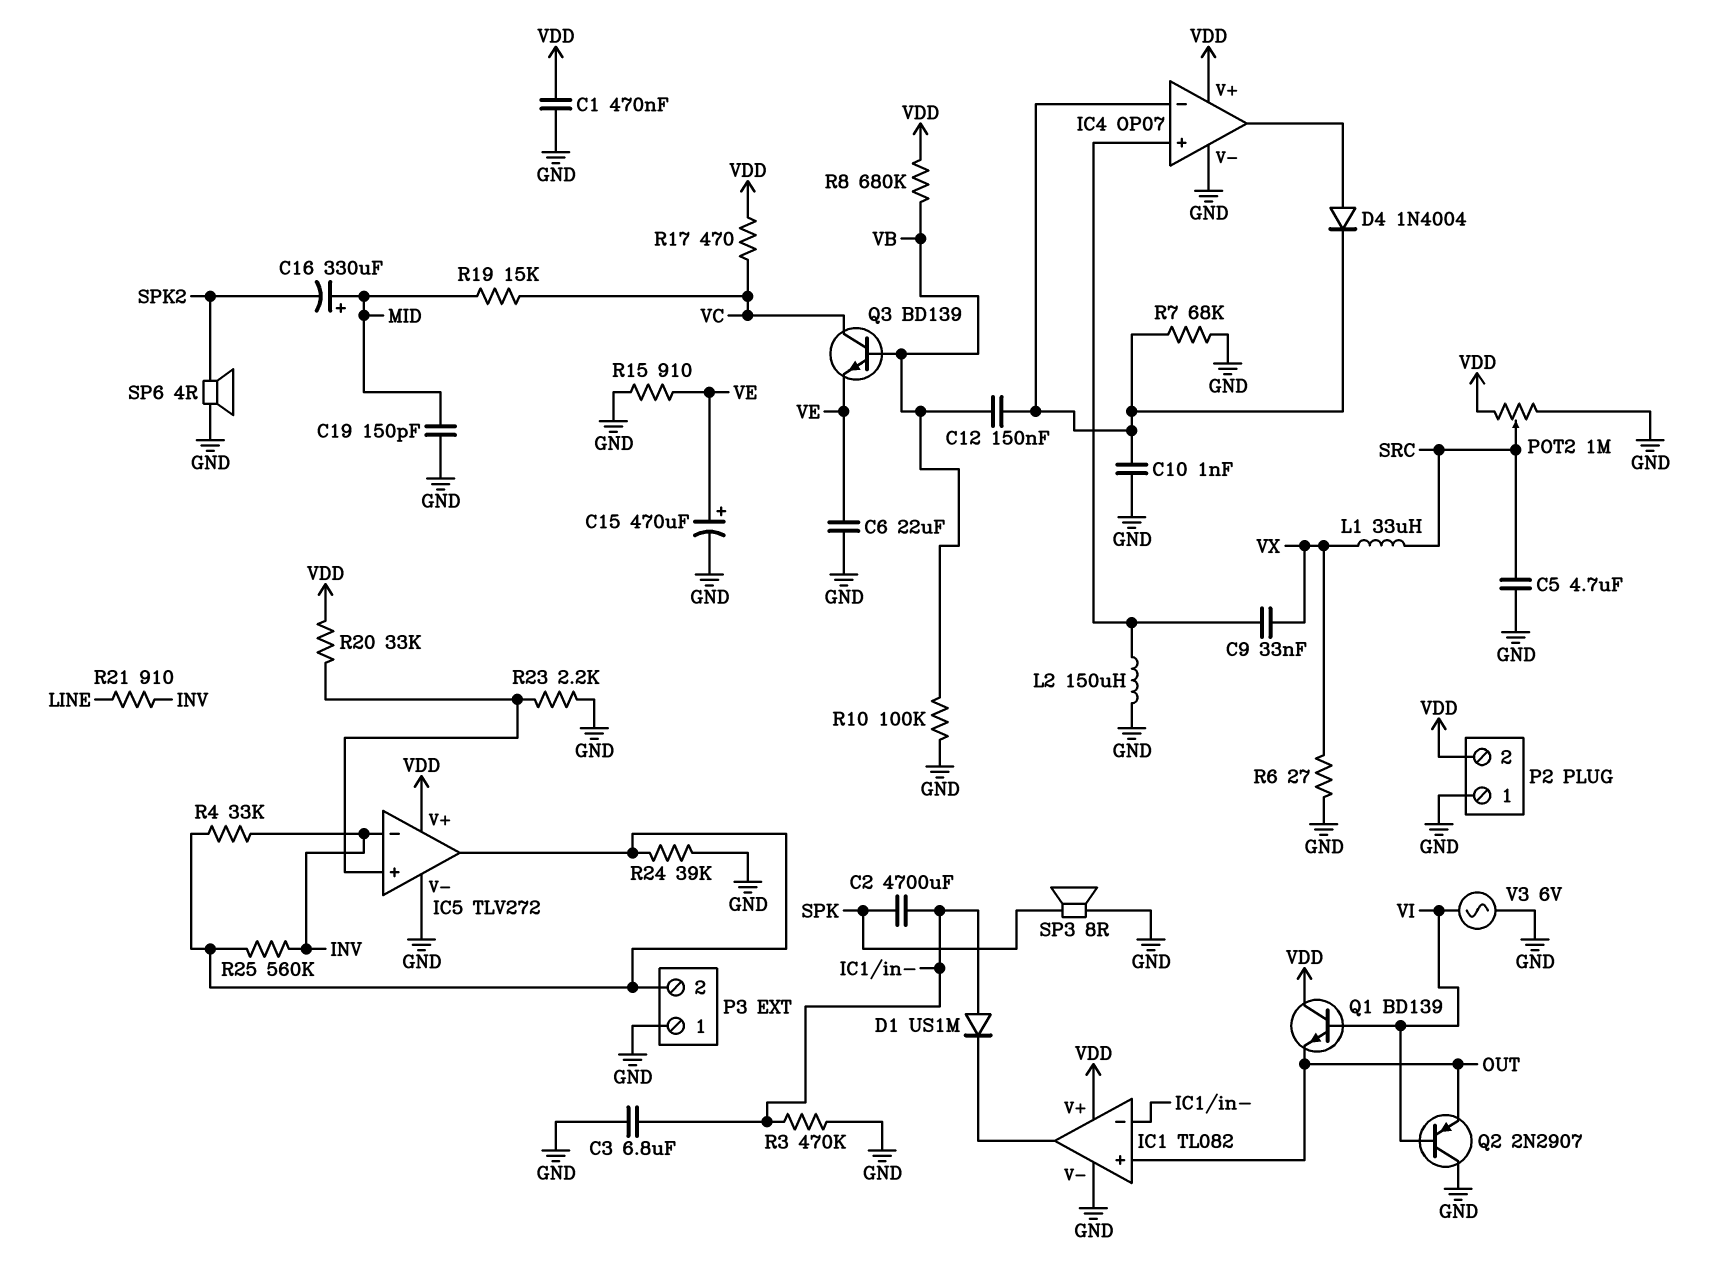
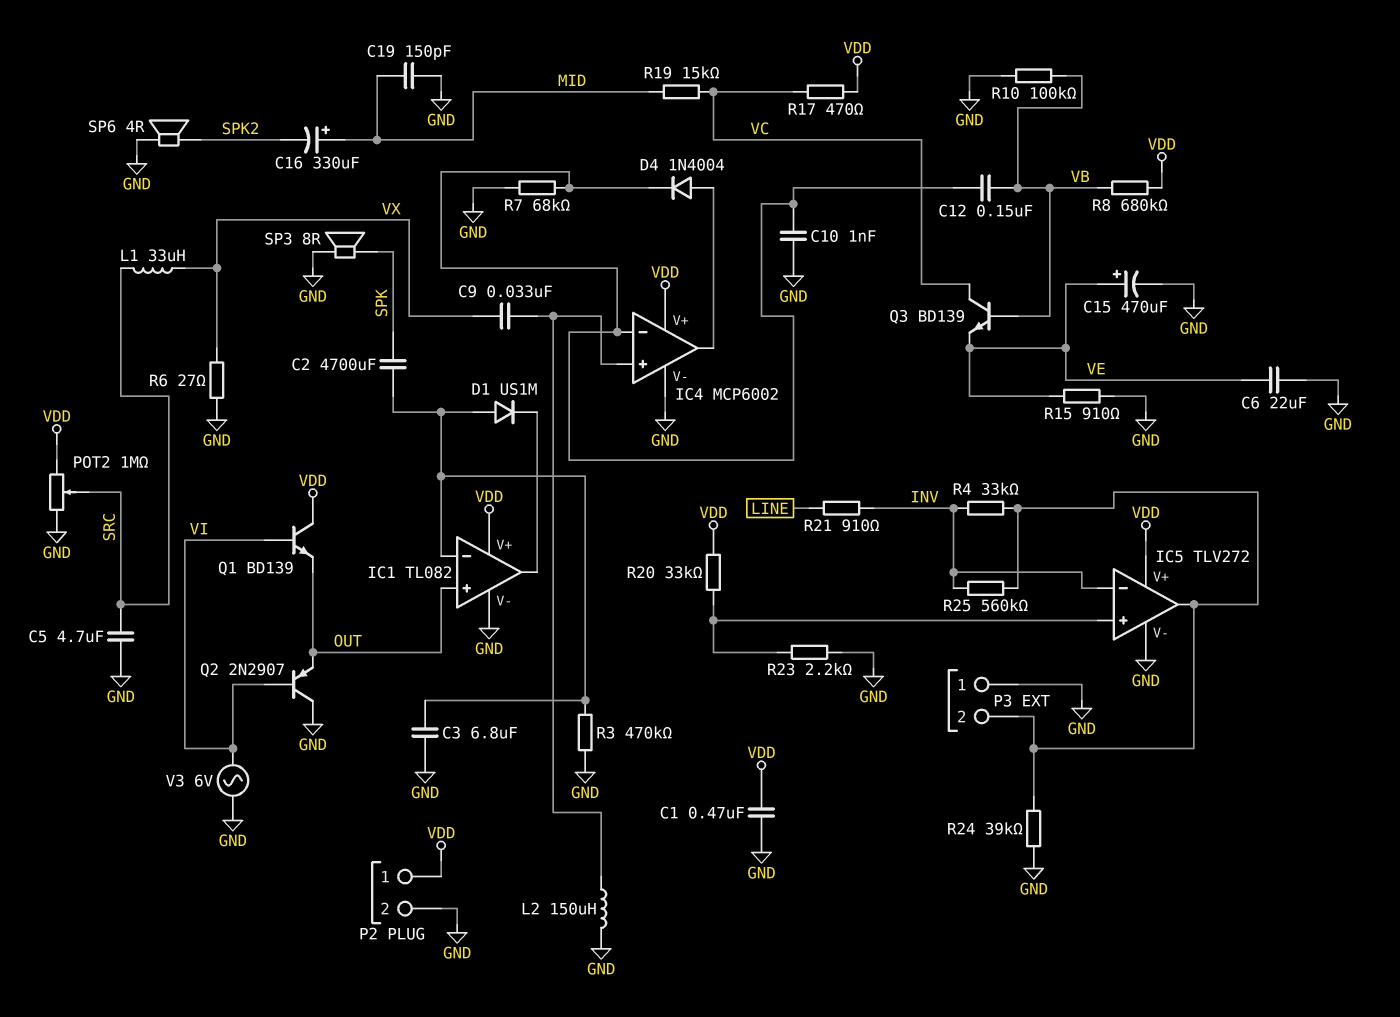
IC4: OP07 -> MCP6002
P2 pin 1: GND -> VDD
P2 pin 2: VDD -> GND

